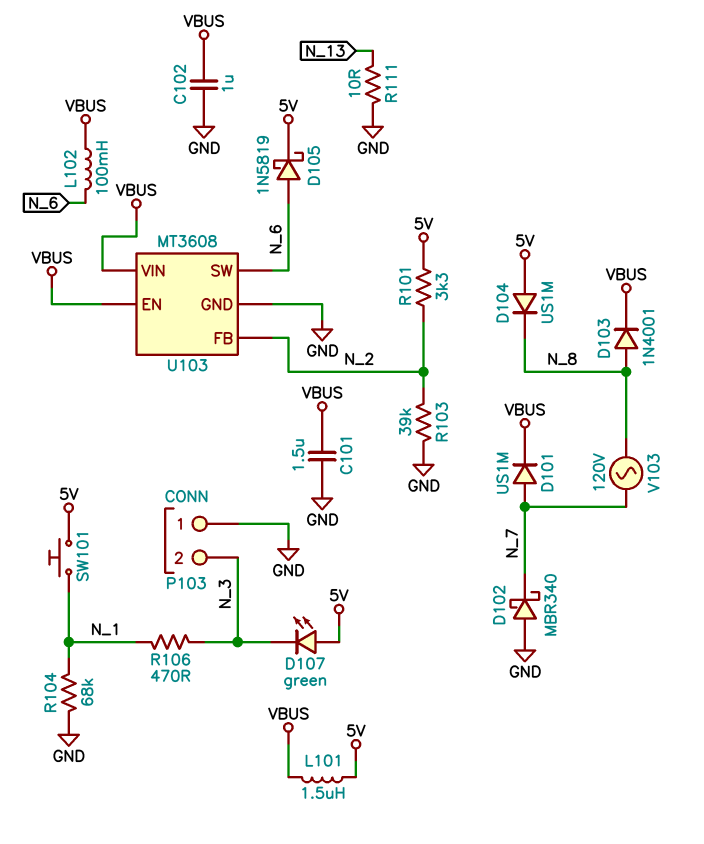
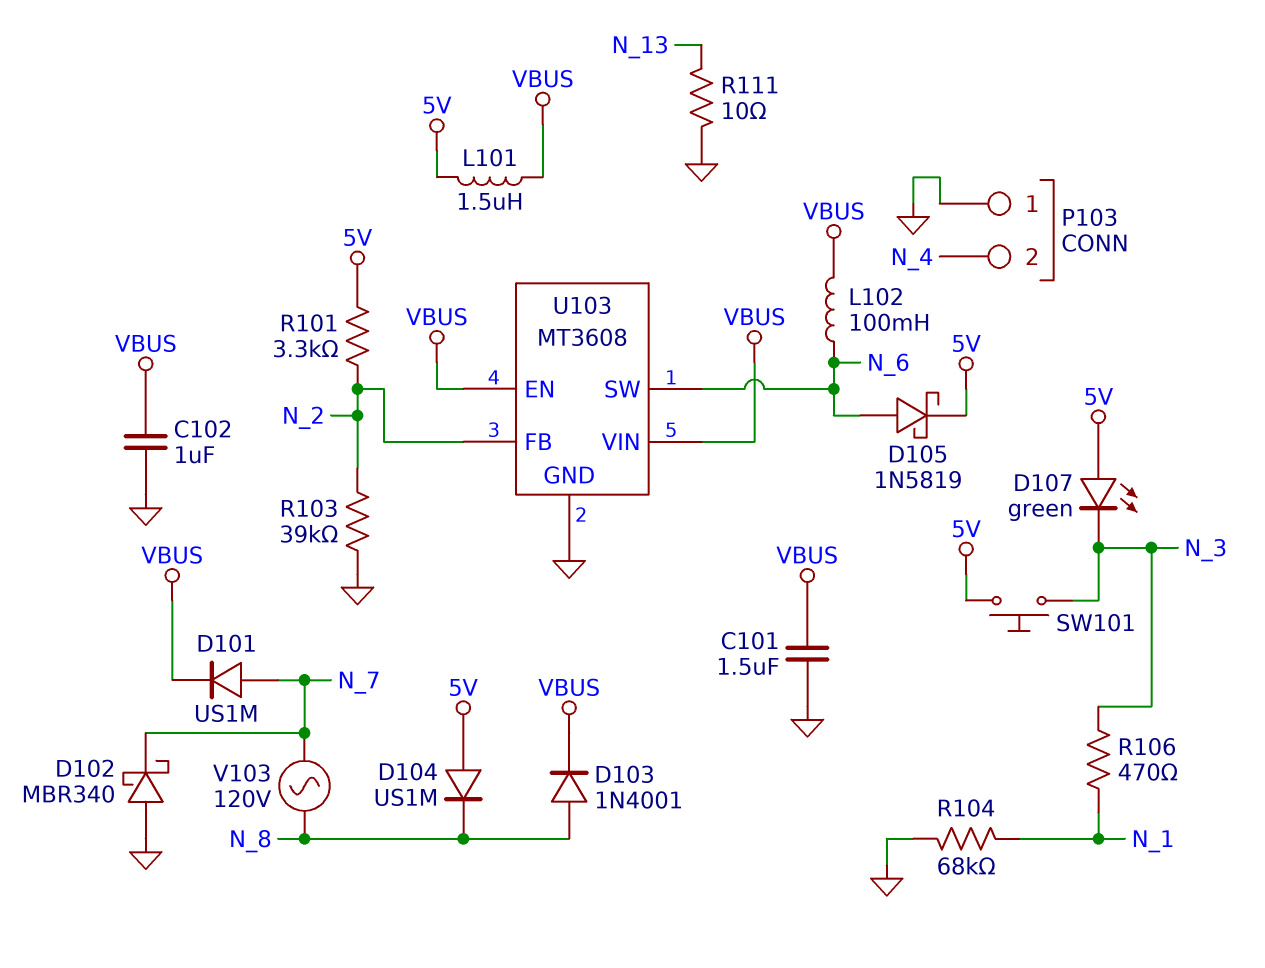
P103 pin 2: N_3 -> N_4
SW101: button (5V, N_1) -> button (5V, N_3)

